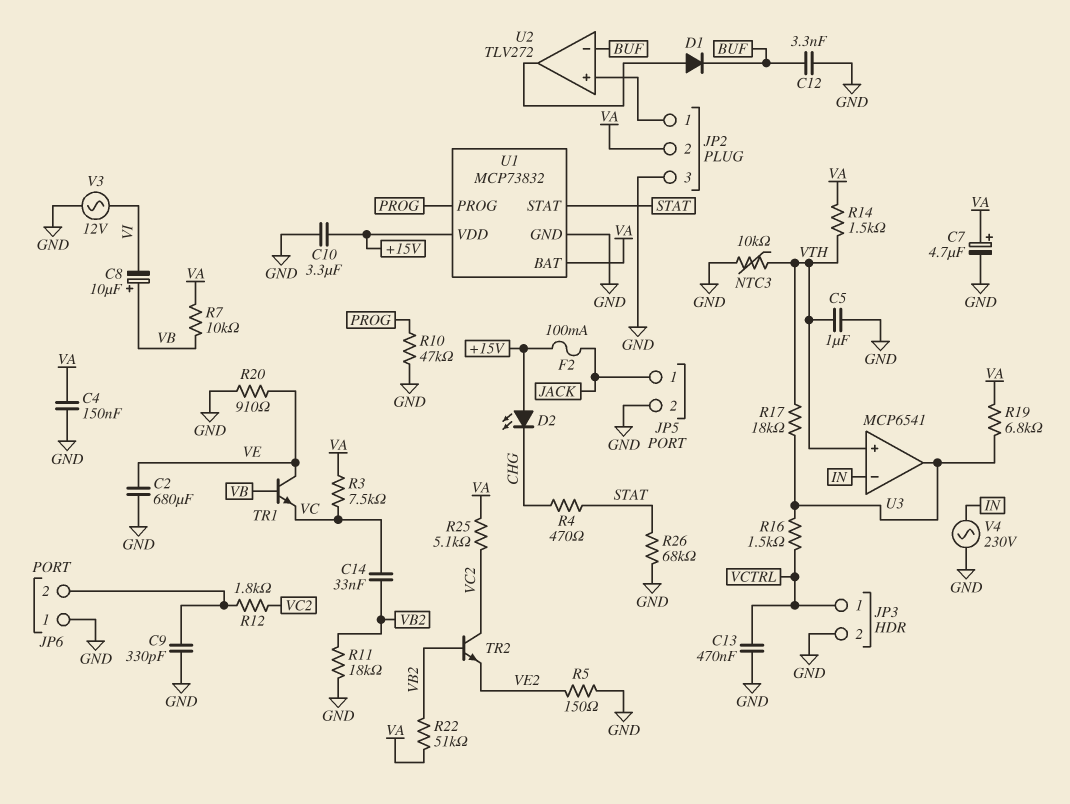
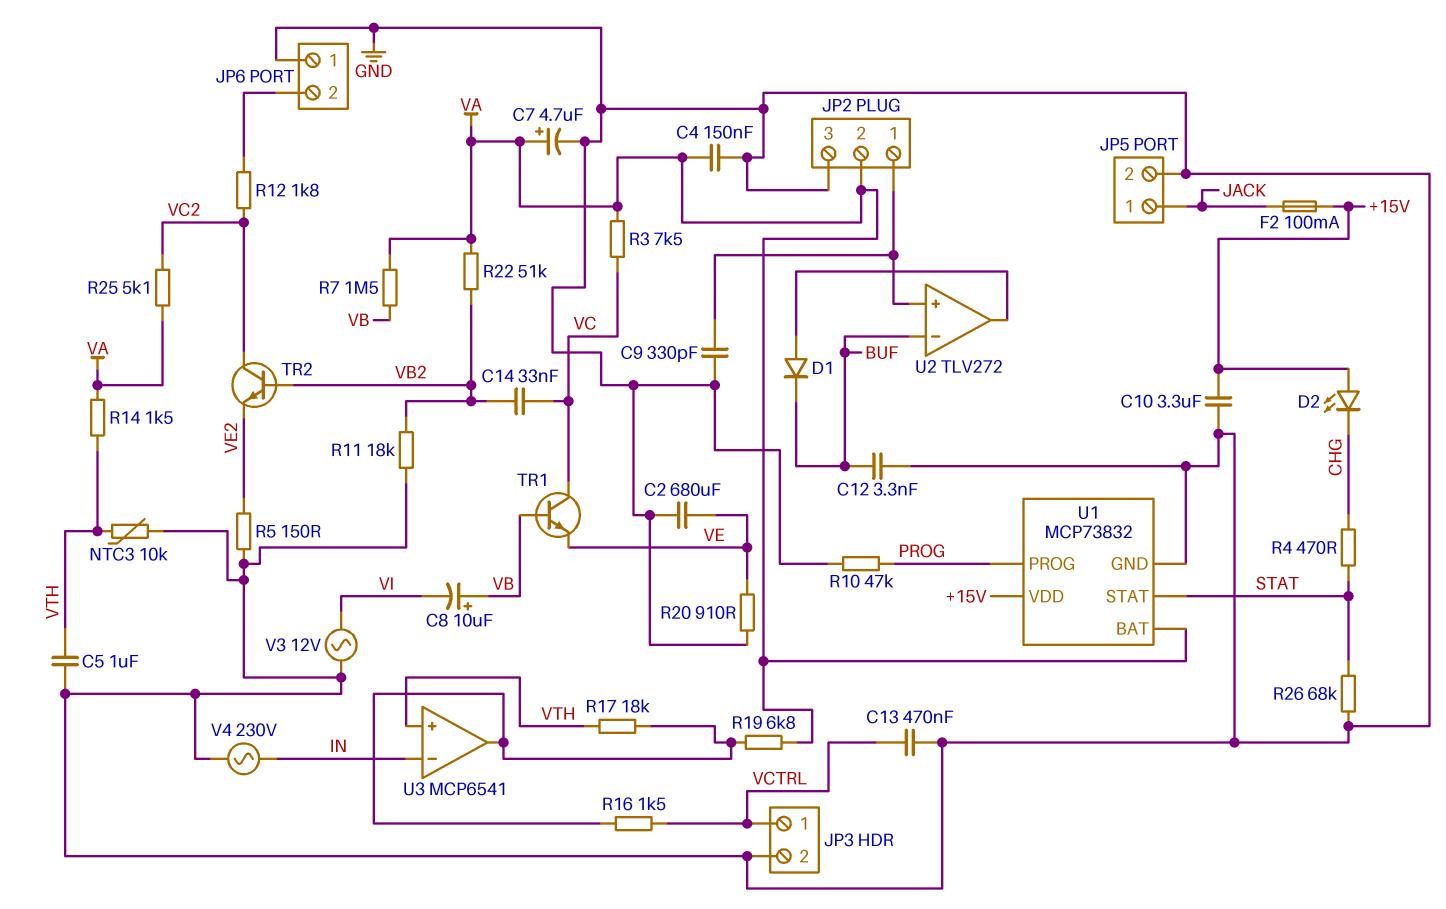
C9: 330pF (GND, JP6/2) -> 330pF (GND, JP2/1)
R7: 10k (VA, VB) -> 1.5M (VA, VB)
TR1: NPN (B VB, C VE, E VC) -> NPN (B VB, C VC, E VE)

